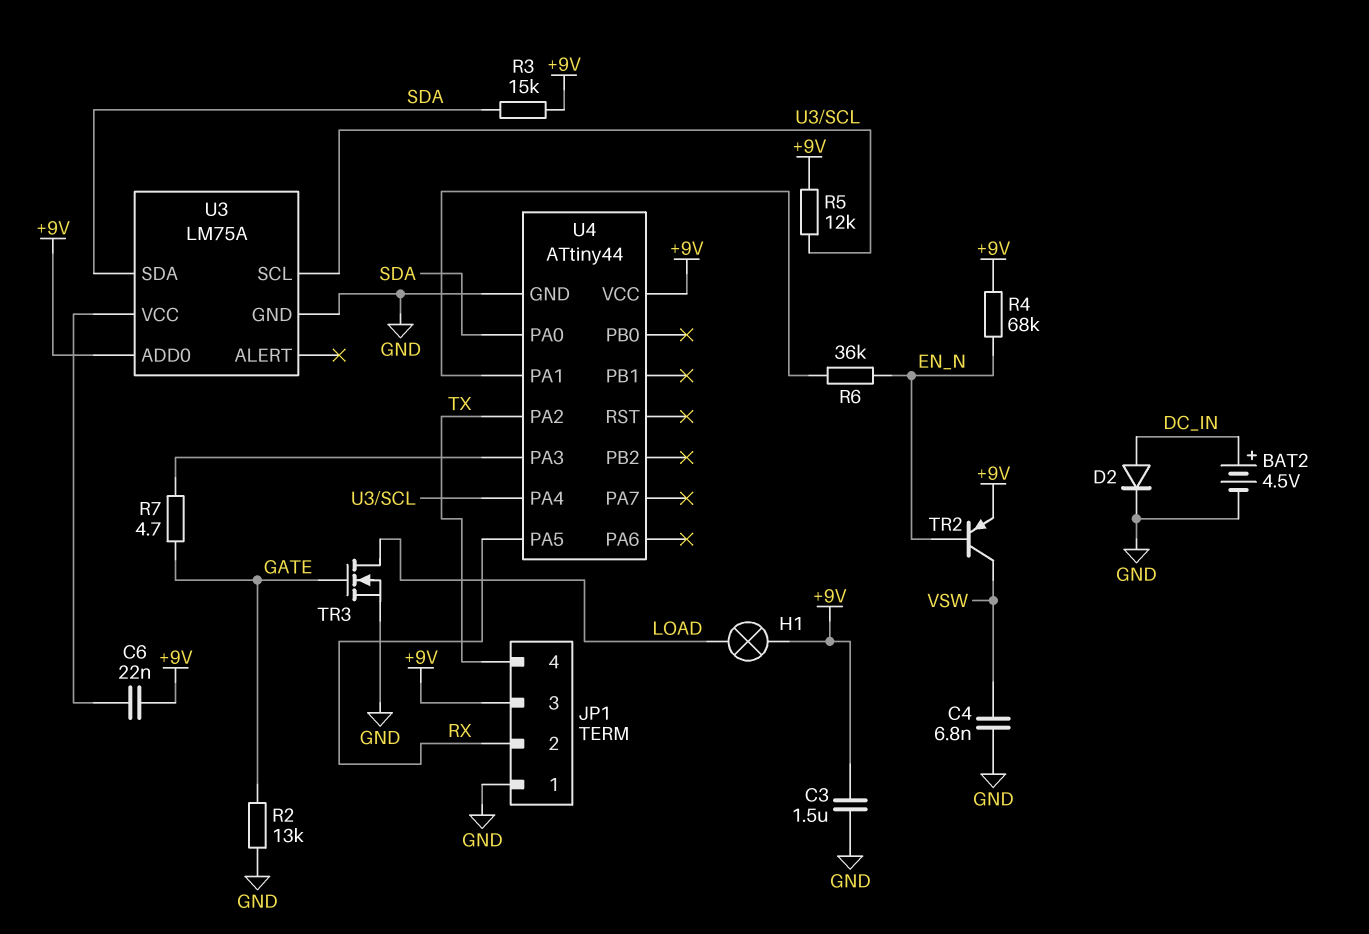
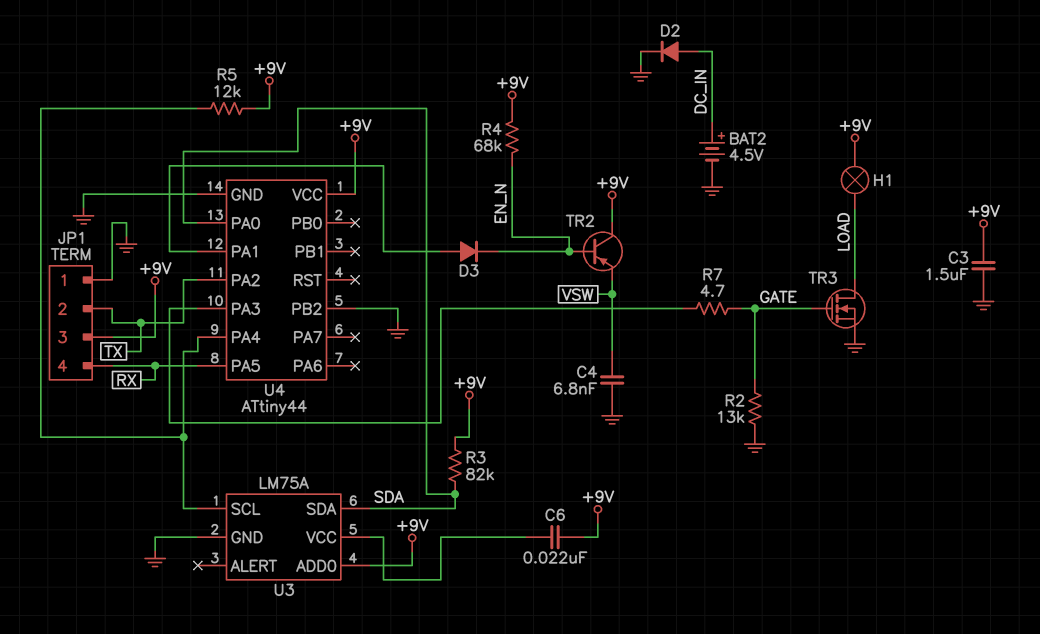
D3: none -> diode (A U4/PA1, K EN_N)
JP1 pin 2: RX -> TX
JP1 pin 4: TX -> RX
R3: 15k (+9V, SDA) -> 82k (+9V, SDA)
R6: 36k (EN_N, U4/PA1) -> none
TR2: PNP (B EN_N, C VSW, E +9V) -> PNP (B EN_N, C +9V, E VSW)
U4 pin PB2: none -> GND

